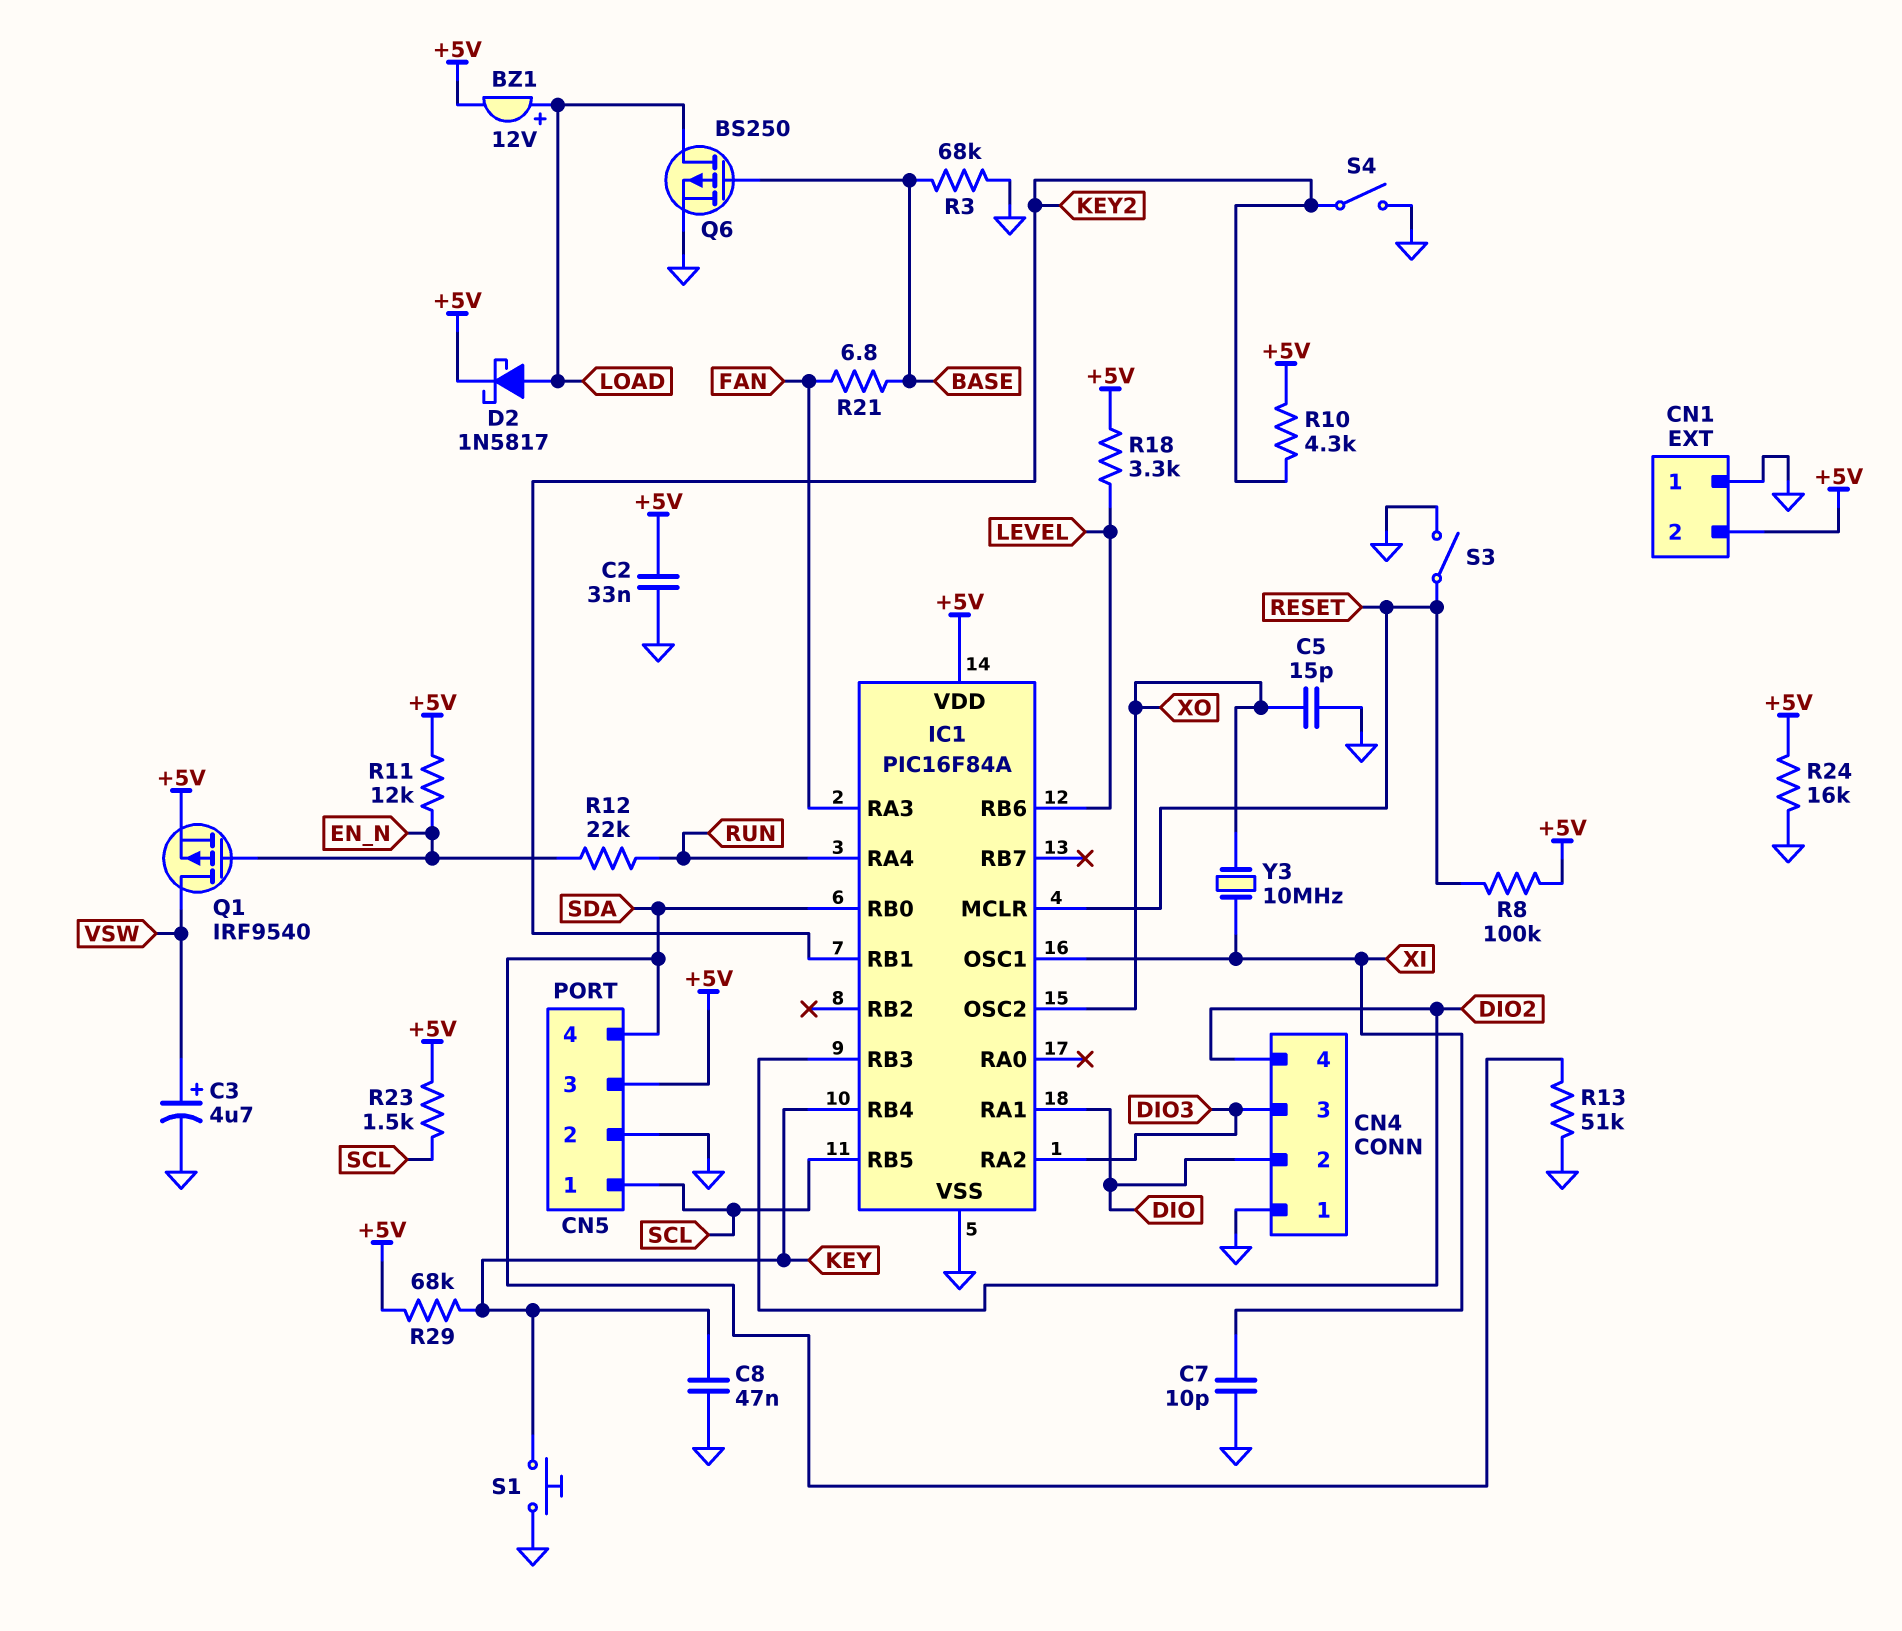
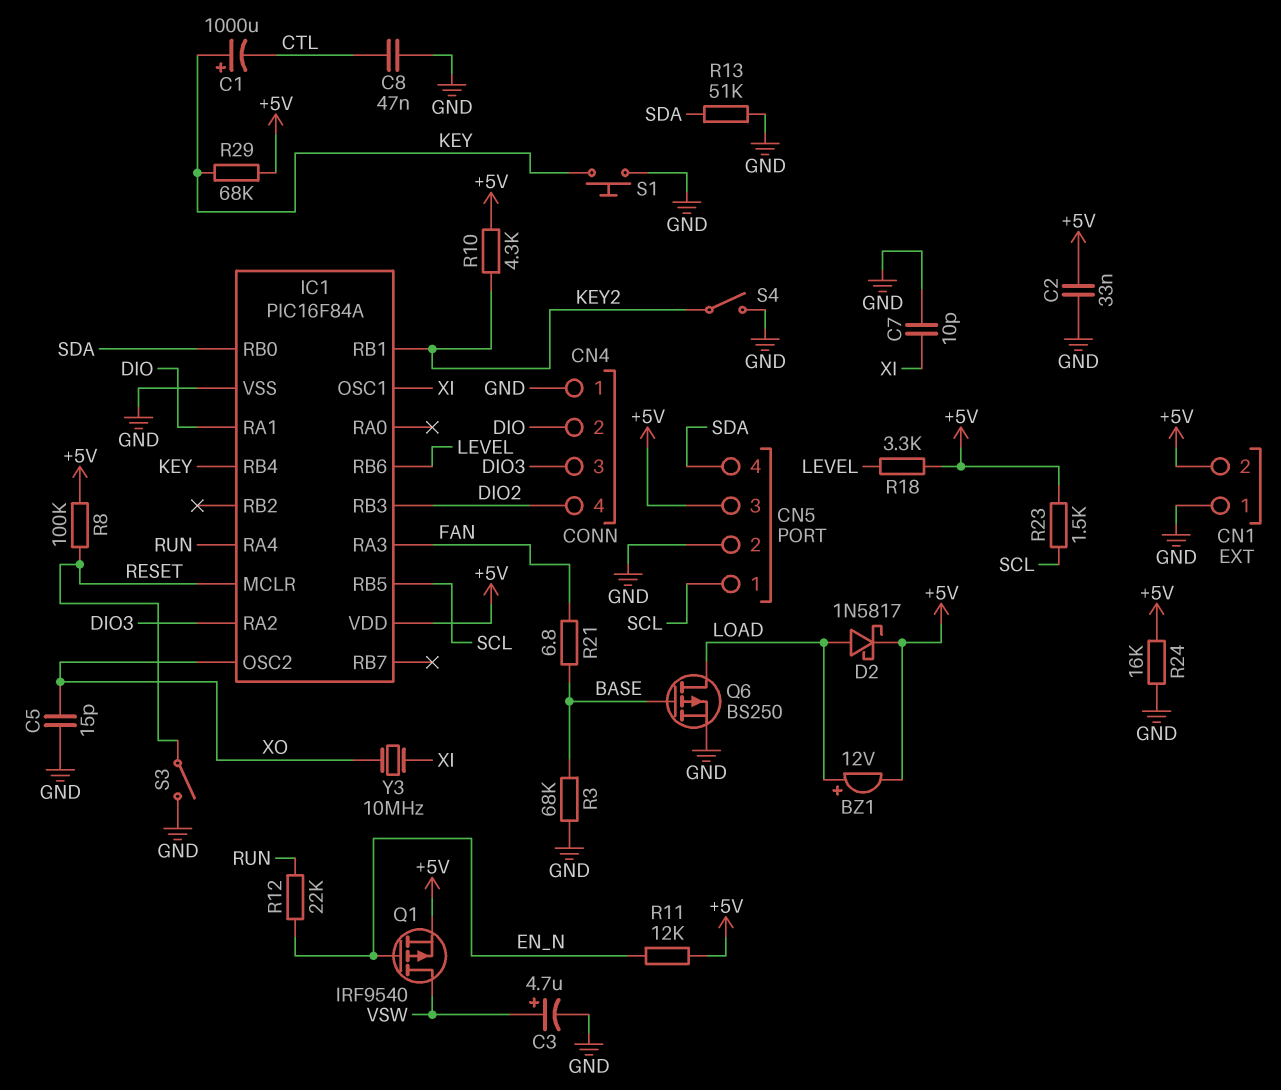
C1: none -> 1000uF (plus KEY, minus CTL)
C8: 47nF (GND, KEY) -> 47nF (CTL, GND)

